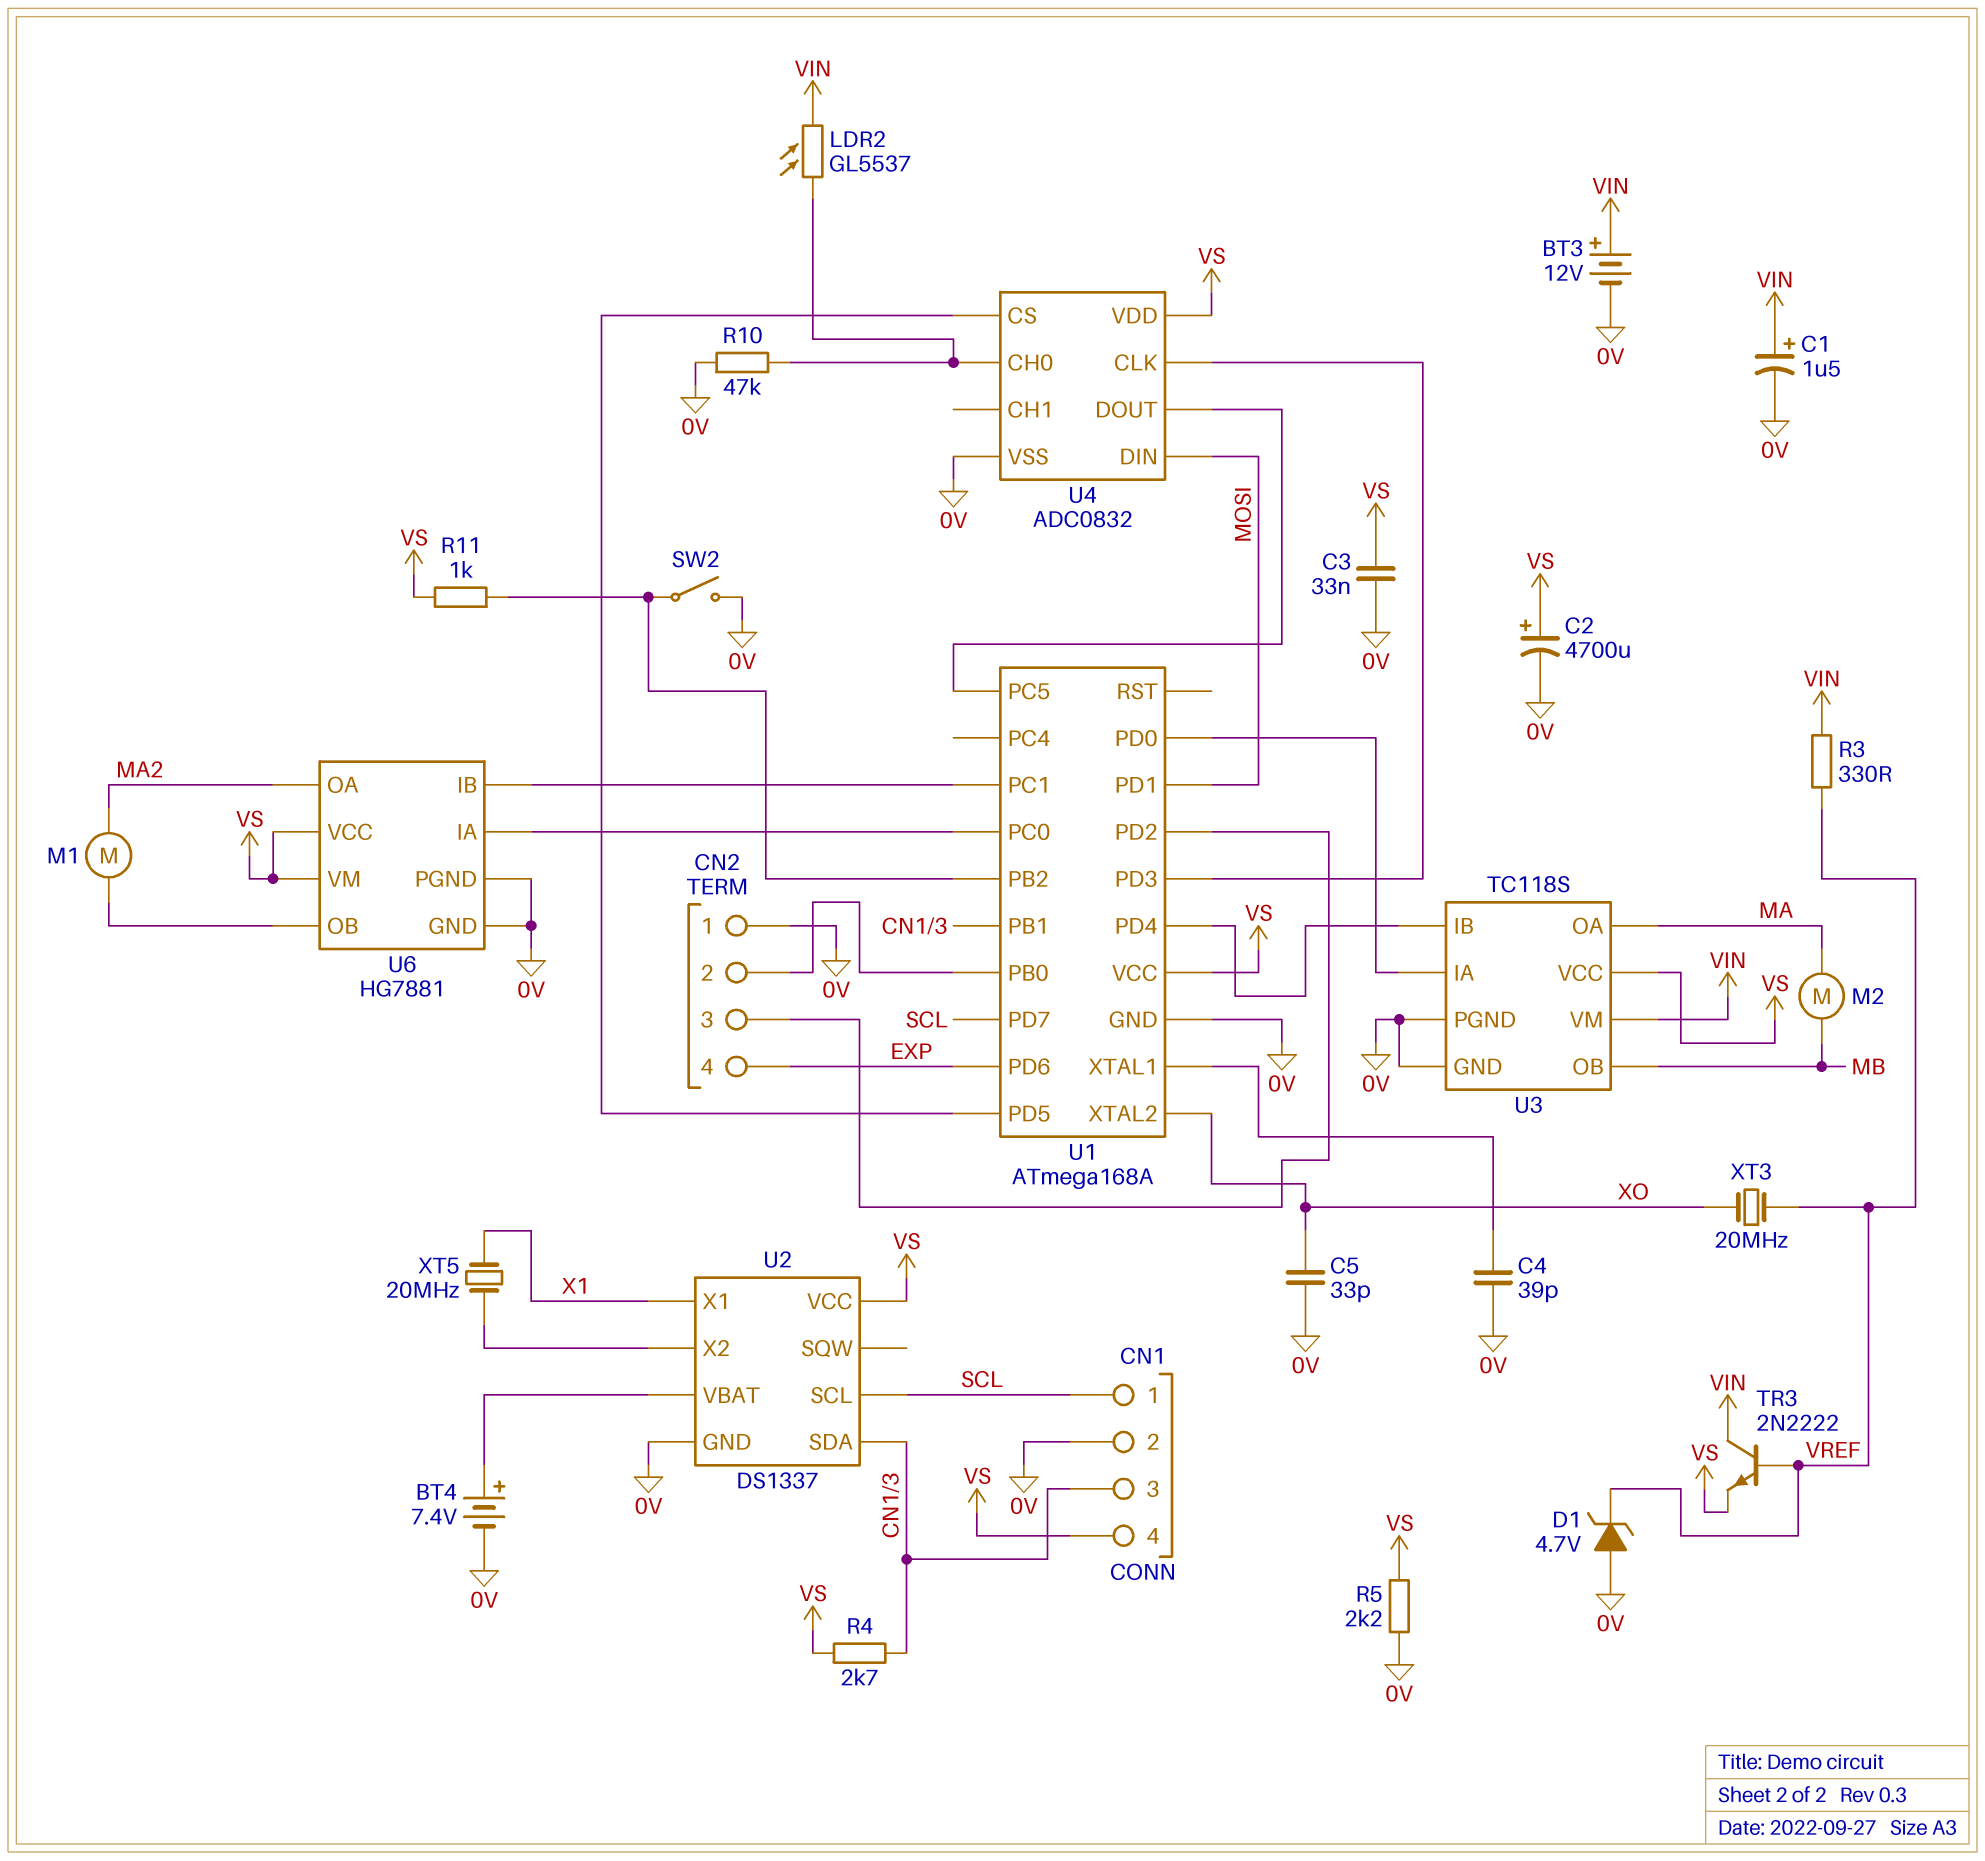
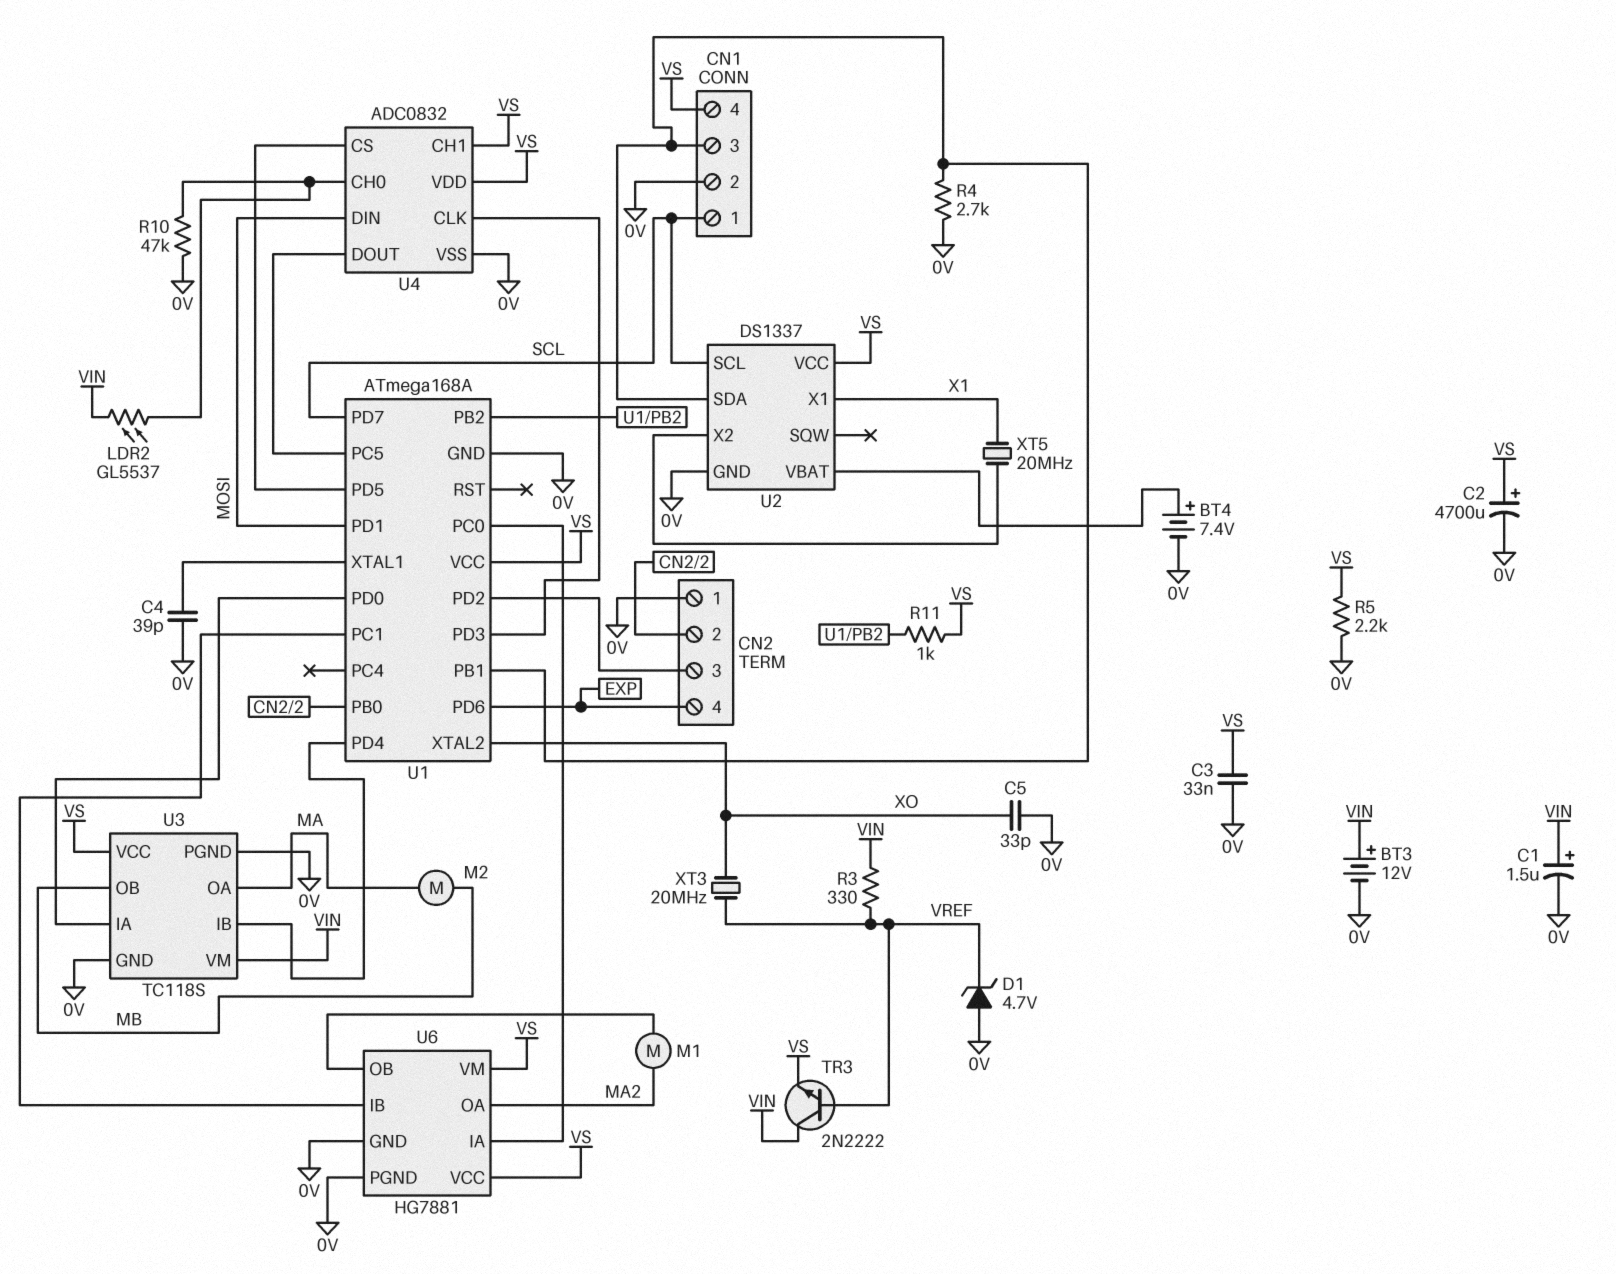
R4: 2.7k (CN1/3, VS) -> 2.7k (0V, CN1/3)
SW2: switch (0V, U1/PB2) -> none
U4 pin CH1: none -> VS

